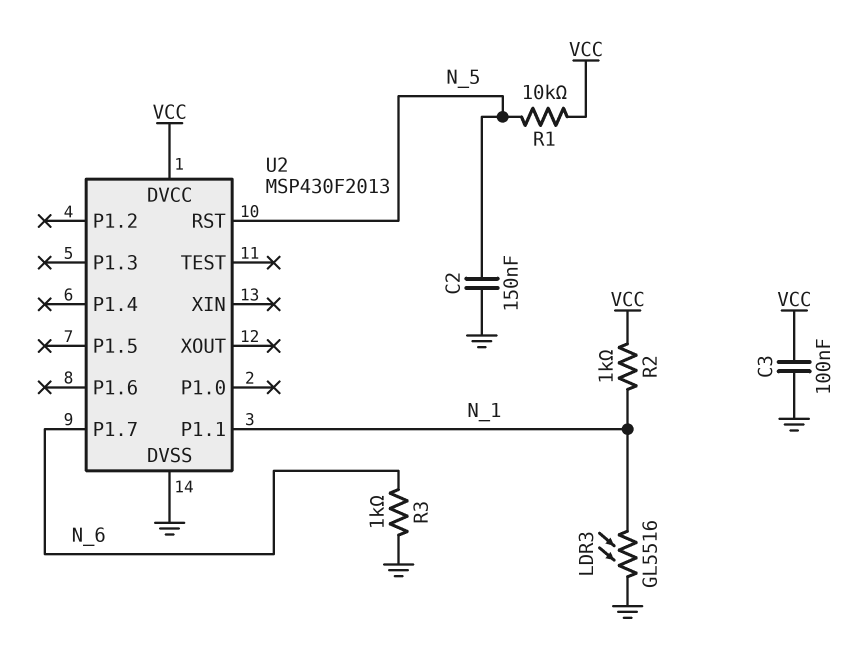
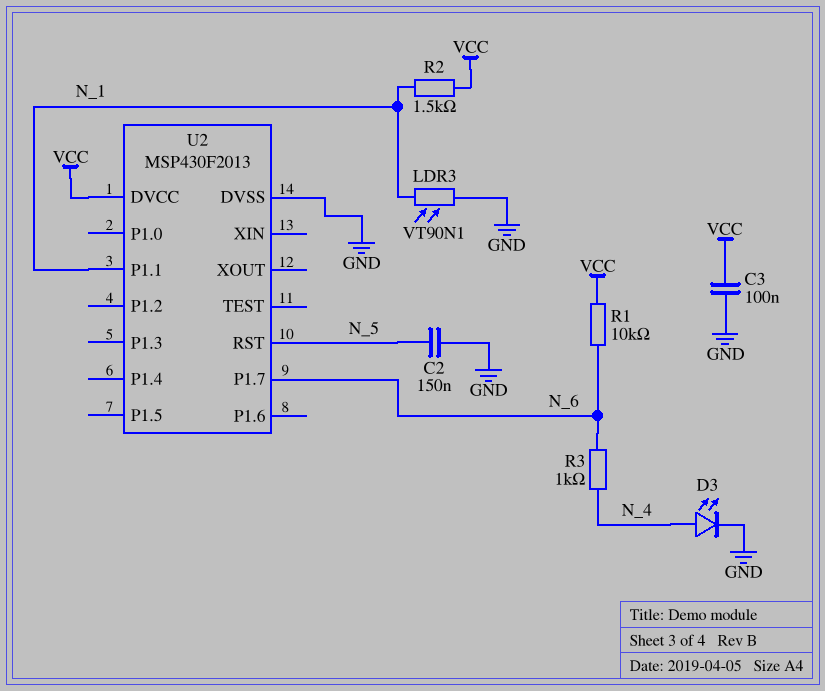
D3: none -> LED (A N_4, K GND)
LDR3: GL5516 (GND, N_1) -> VT90N1 (GND, N_1)
R1: 10k (N_5, VCC) -> 10k (N_6, VCC)
R2: 1k (N_1, VCC) -> 1.5k (N_1, VCC)
R3: 1k (GND, N_6) -> 1k (N_4, N_6)

